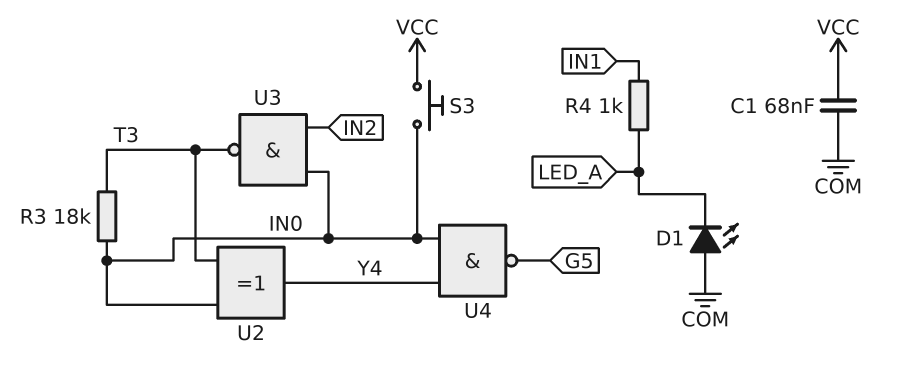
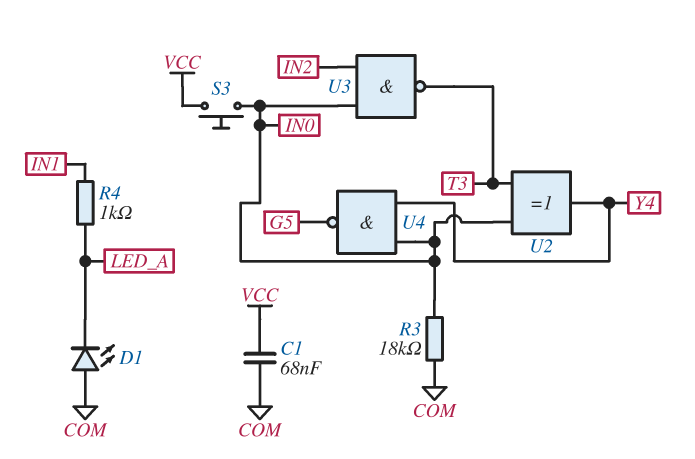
R3: 18k (IN0, T3) -> 18k (COM, IN0)

